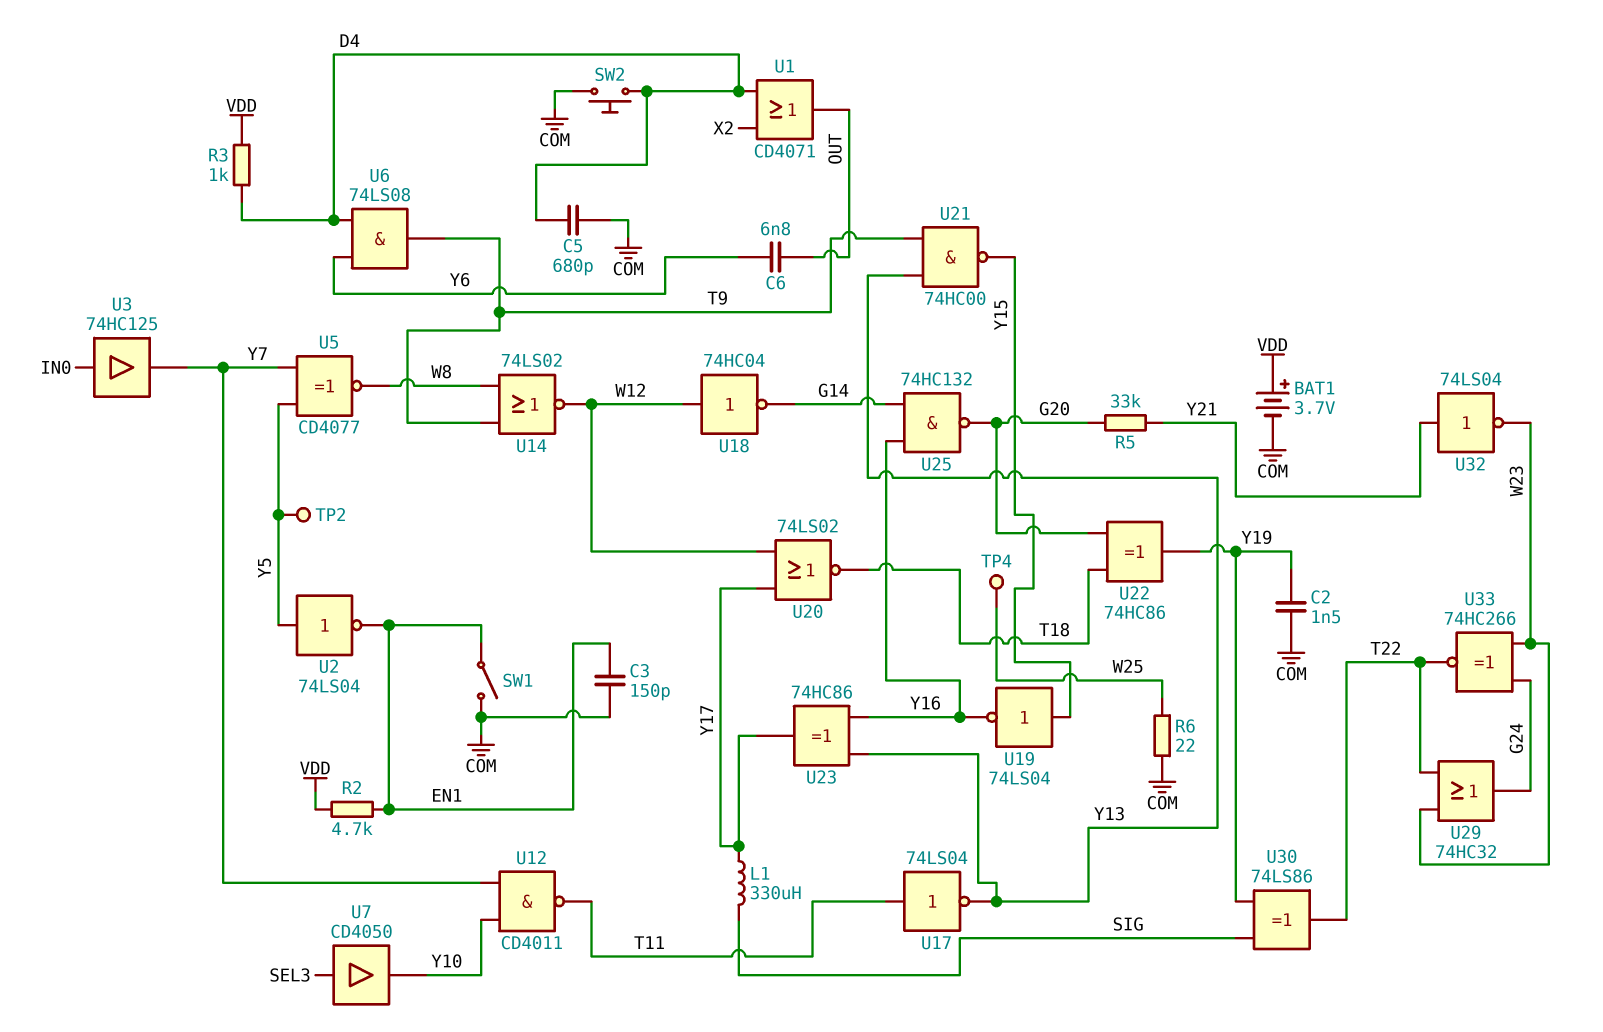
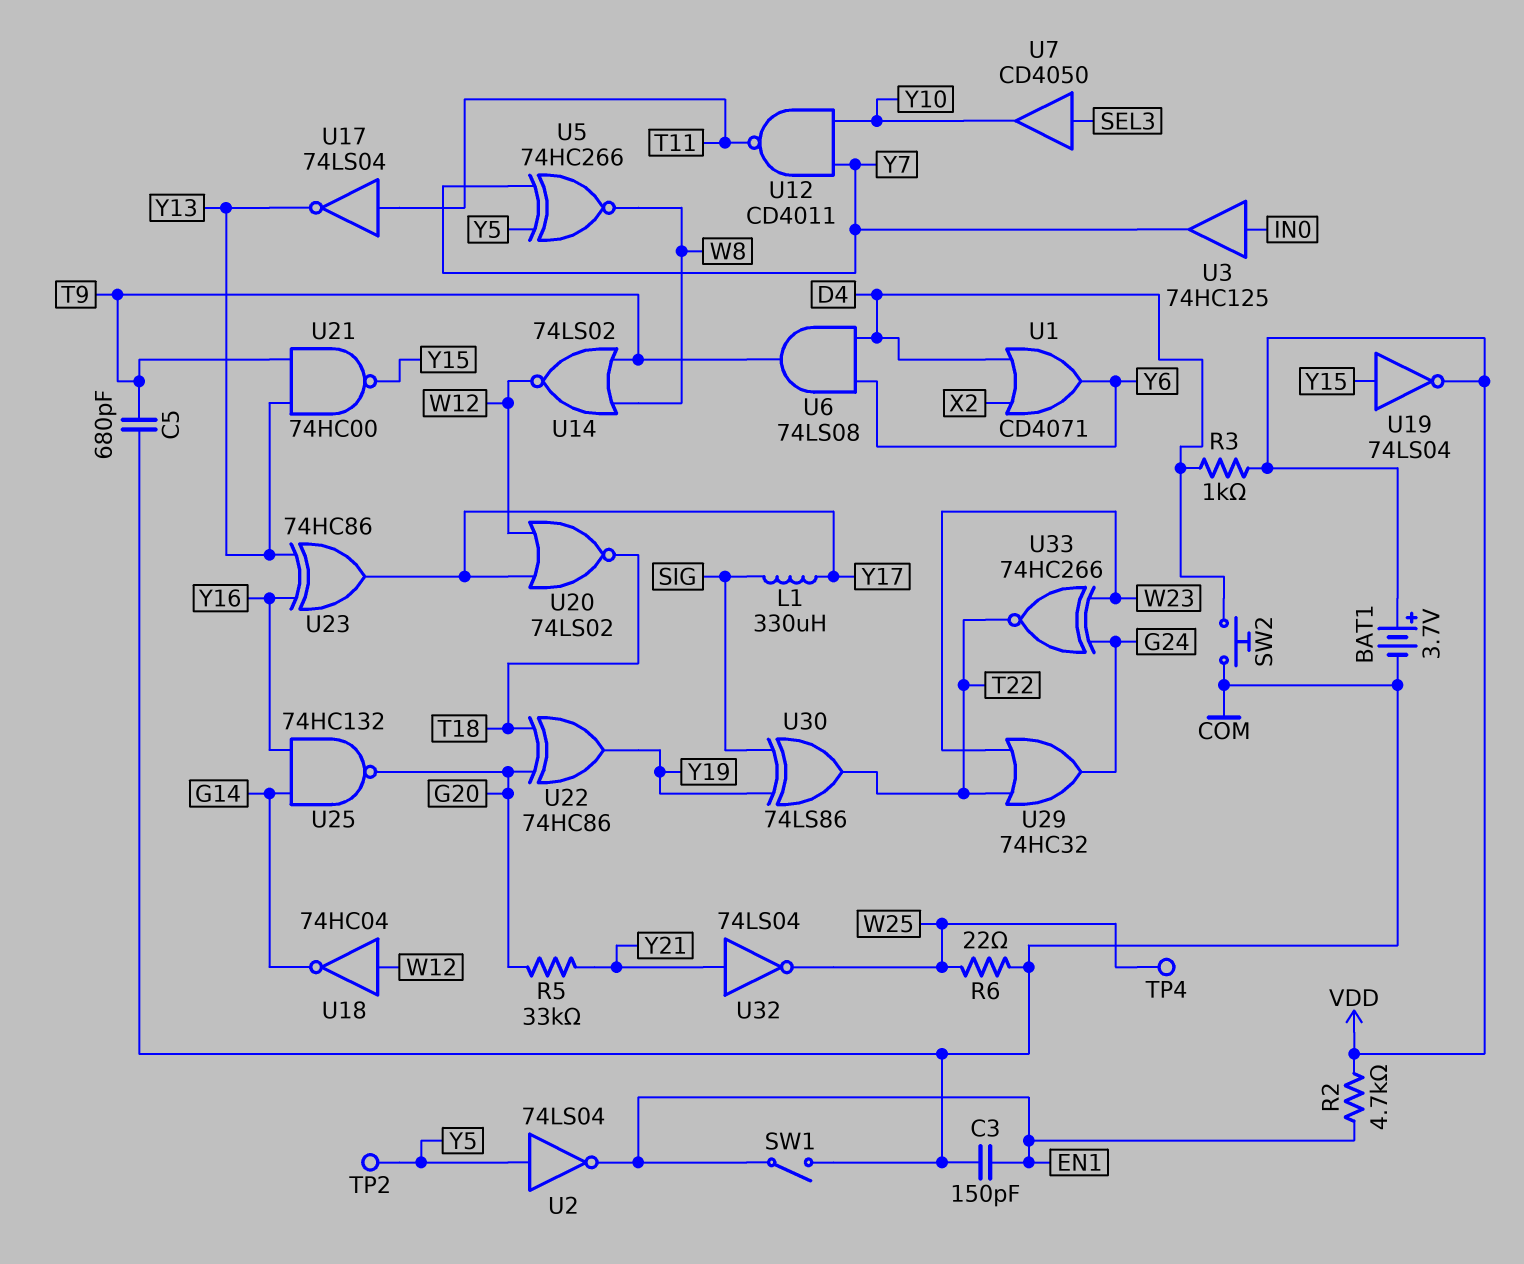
C2: 1.5nF (COM, Y19) -> none
C5: 680pF (COM, D4) -> 680pF (COM, T9)
C6: 6.8nF (OUT, Y6) -> none
U1: OR CD4071 (in D4, in X2, out OUT) -> OR CD4071 (in D4, in X2, out Y6)
U5: XNOR CD4077 (in Y5, in Y7, out W8) -> XNOR 74HC266 (in Y5, in Y7, out W8)
U19: NOT 74LS04 (in Y15, out Y16) -> NOT 74LS04 (in Y15, out VDD)
U32: NOT 74LS04 (in Y21, out W23) -> NOT 74LS04 (in Y21, out W25)

